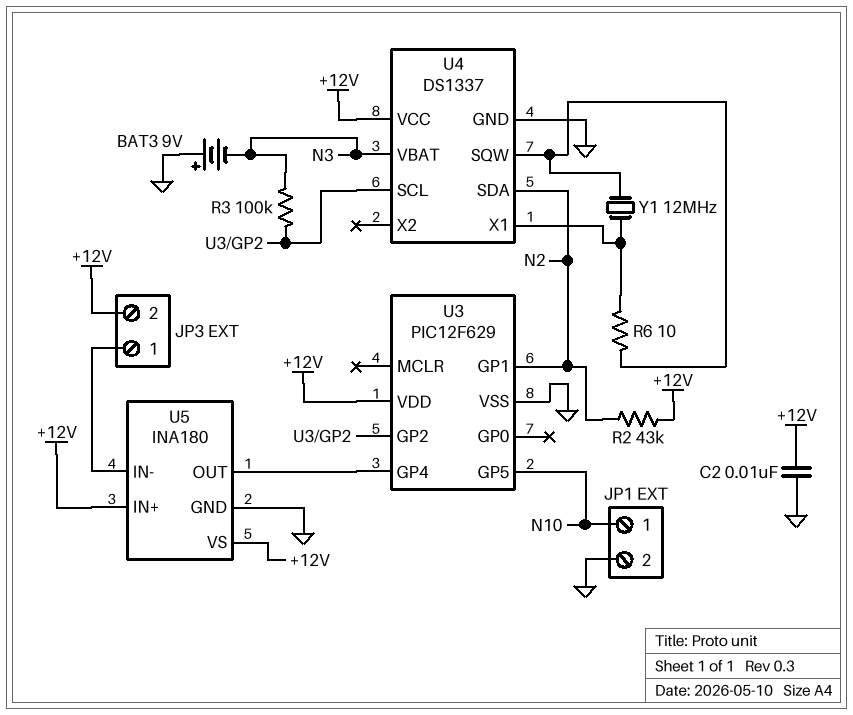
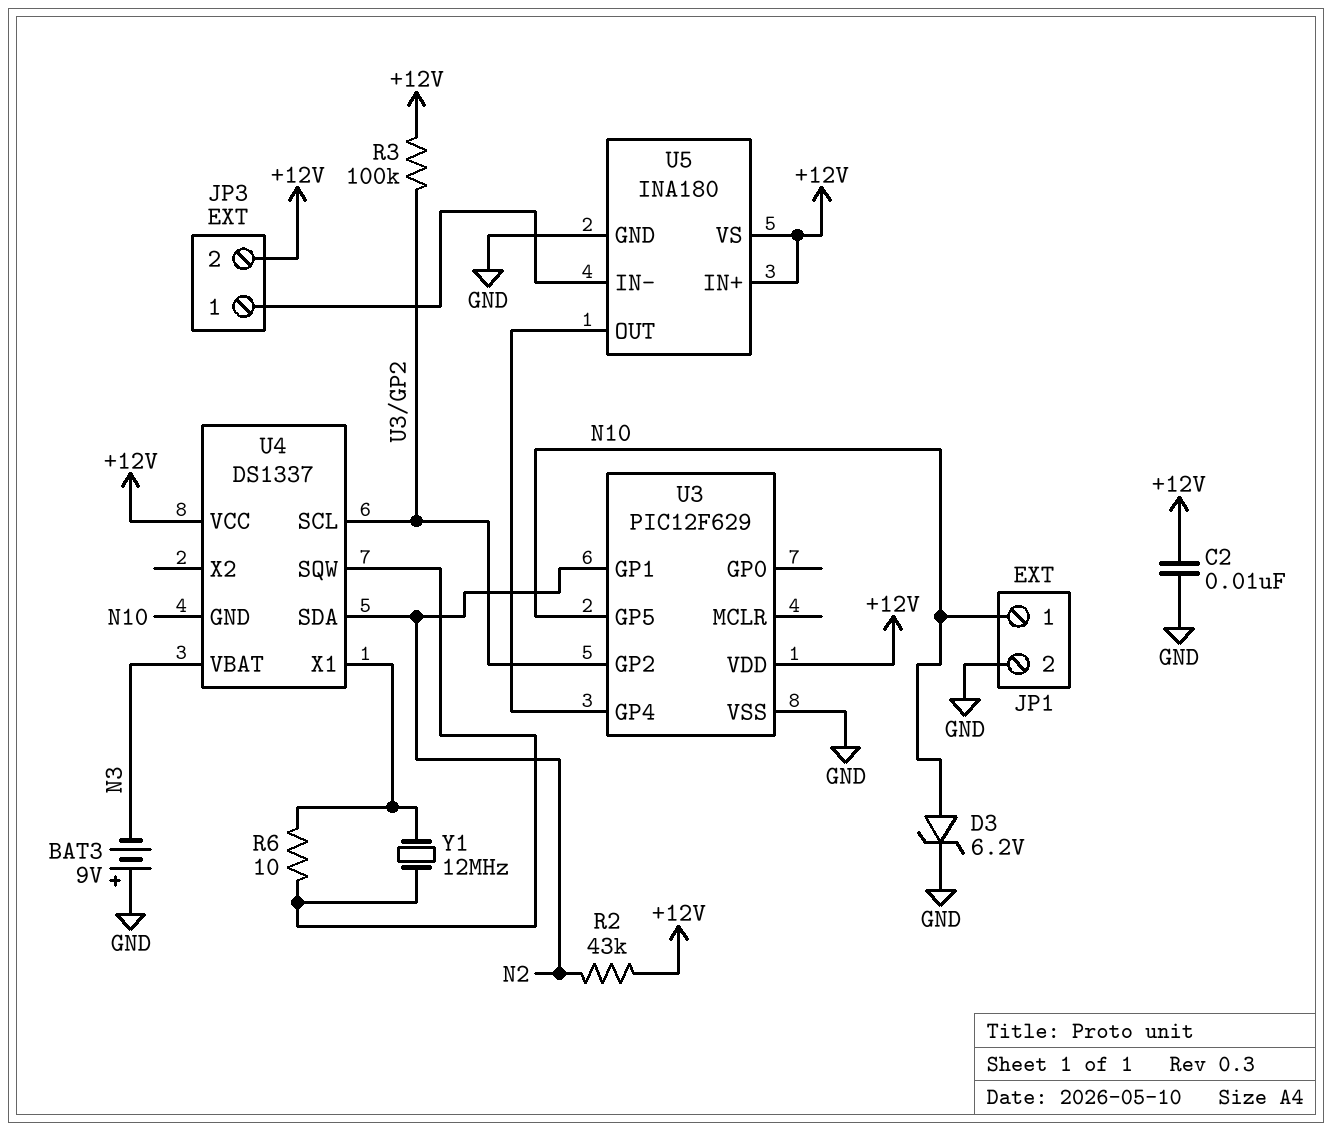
D3: none -> zener 6.2V (A N10, K GND)
R3: 100k (N3, U3/GP2) -> 100k (+12V, U3/GP2)
U4 pin GND: GND -> N10

